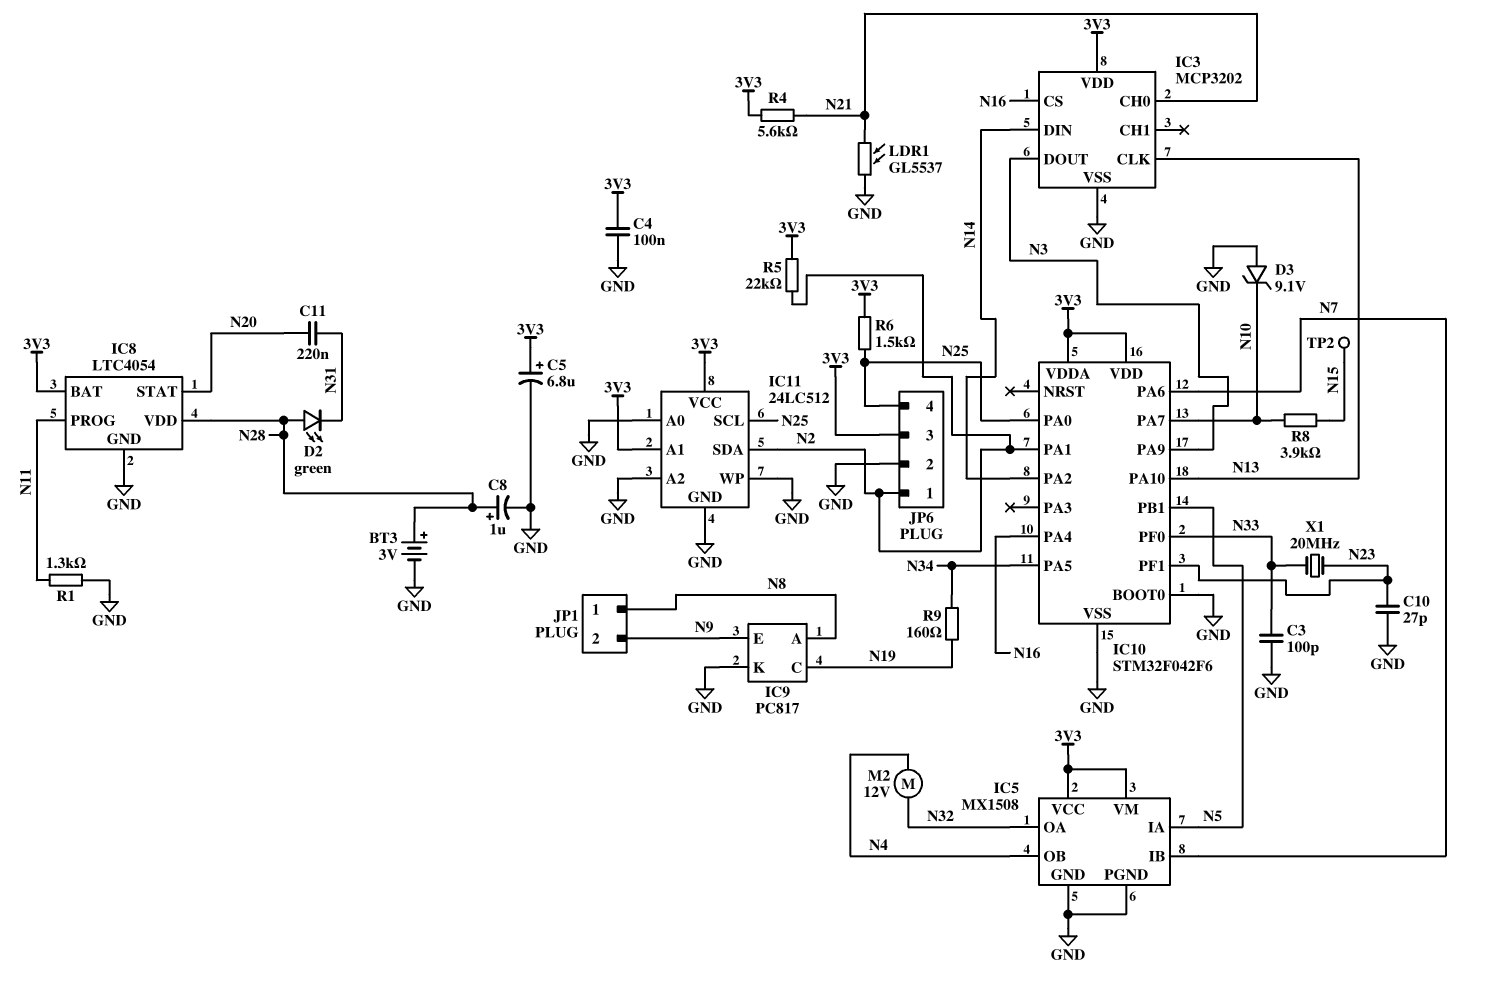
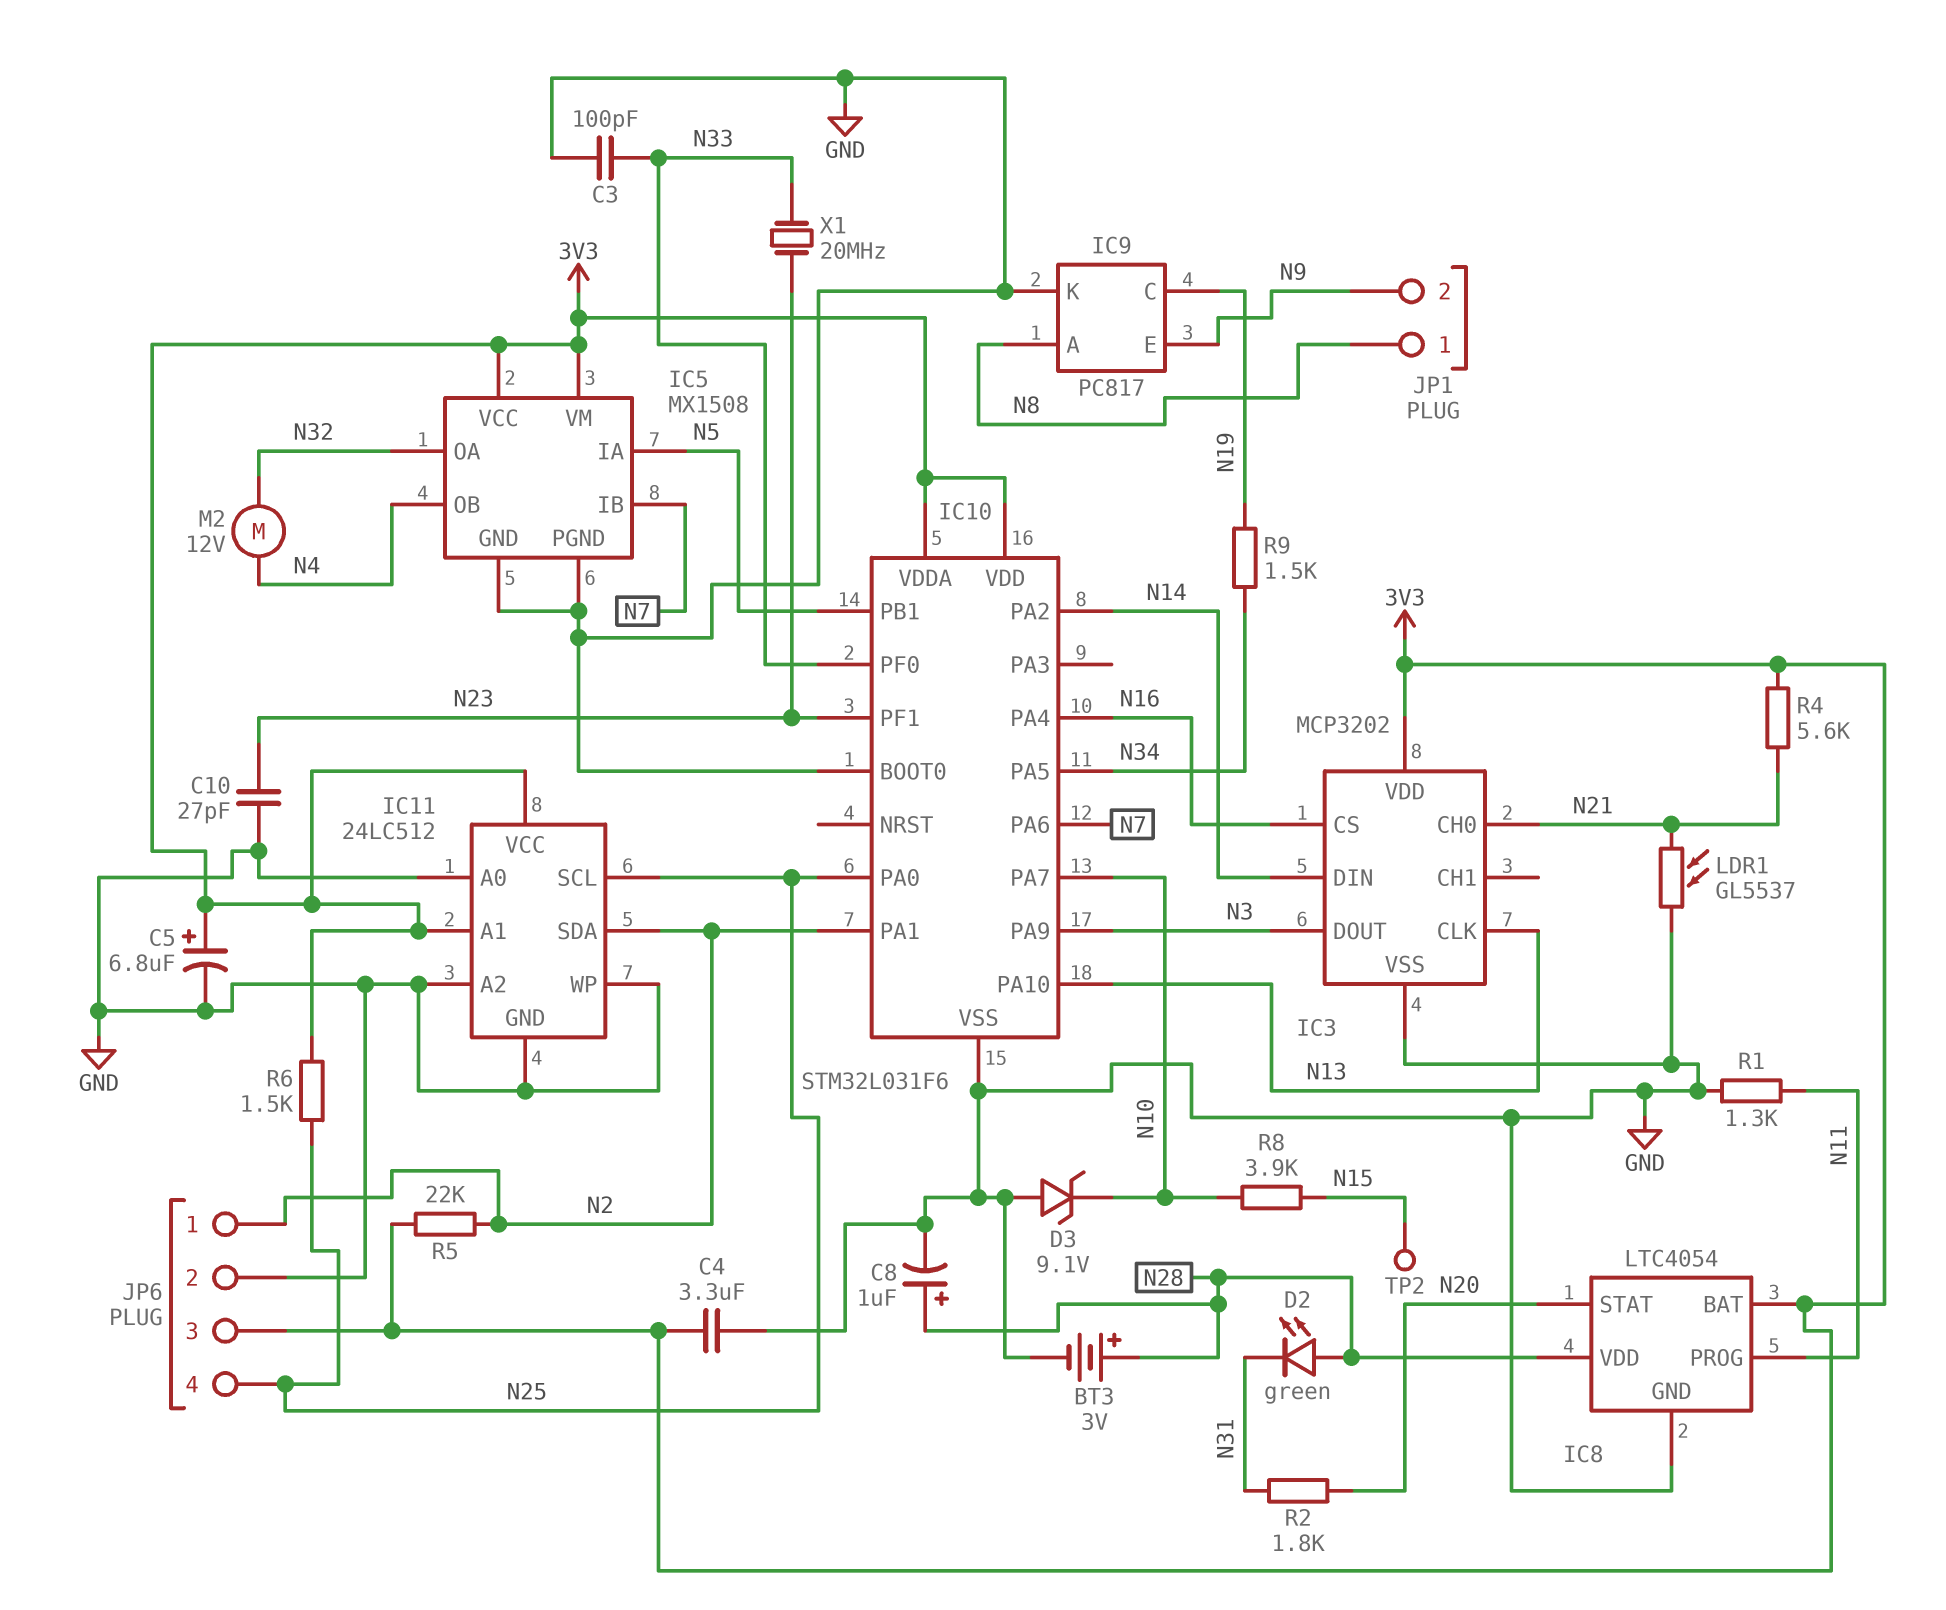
C4: 100nF (3V3, GND) -> 3.3uF (3V3, GND)
C11: 220nF (N20, N31) -> none
IC10: STM32F042F6 -> STM32L031F6
R2: none -> 1.8k (N20, N31)
R9: 160 (N19, N34) -> 1.5k (N19, N34)

